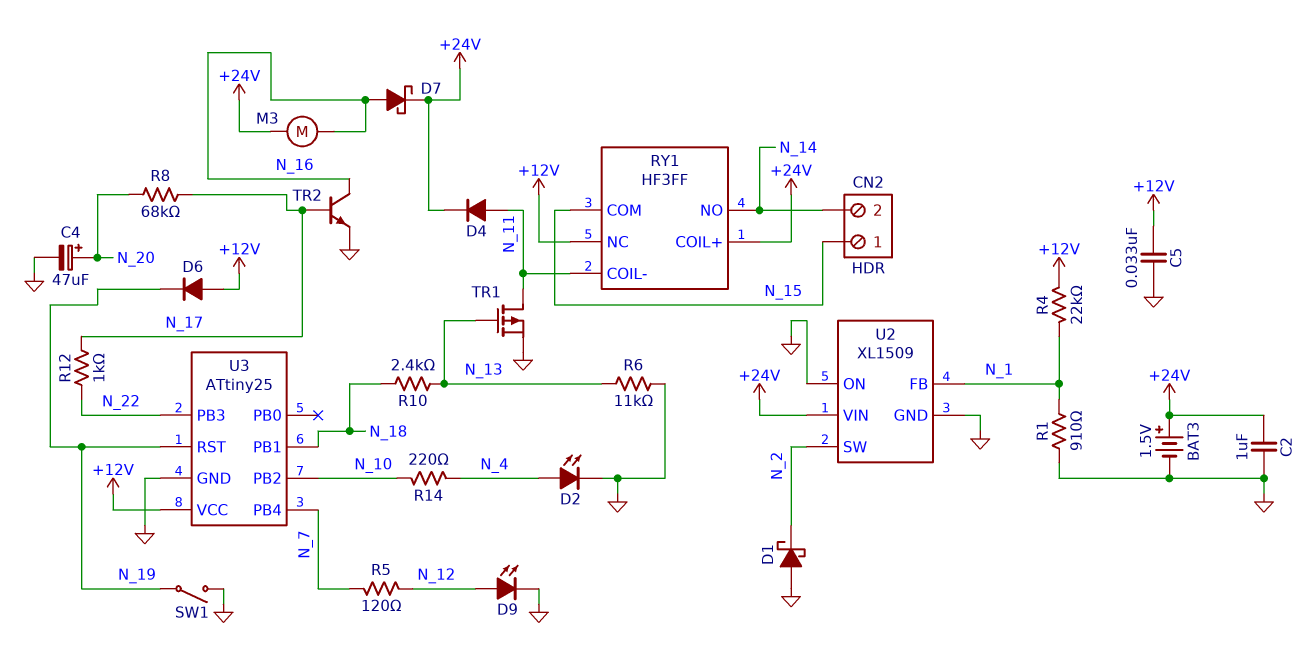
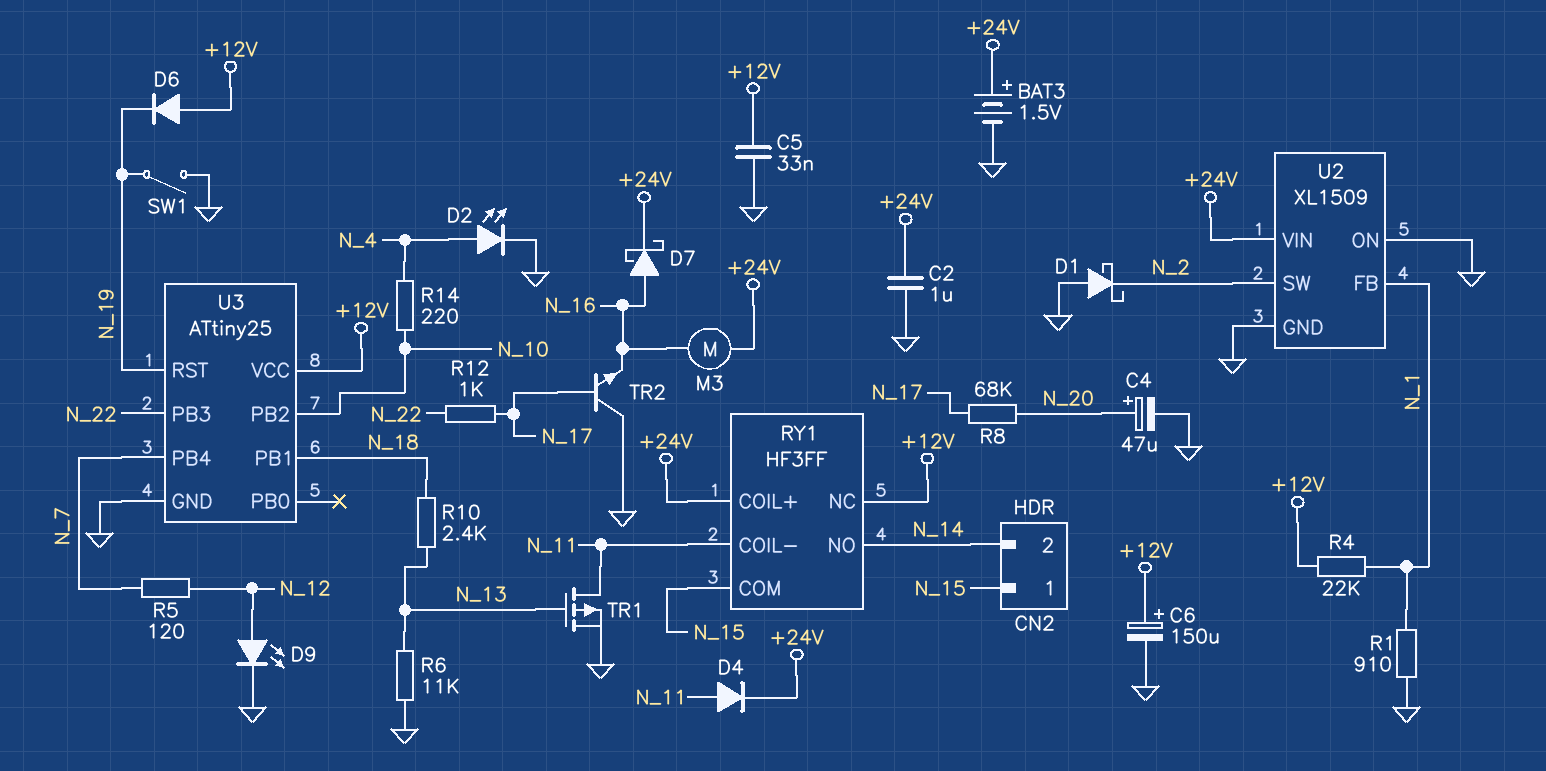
C6: none -> 150uF (plus +12V, minus GND)
TR2: NPN (B N_17, C N_16, E GND) -> NPN (B N_17, C GND, E N_16)

